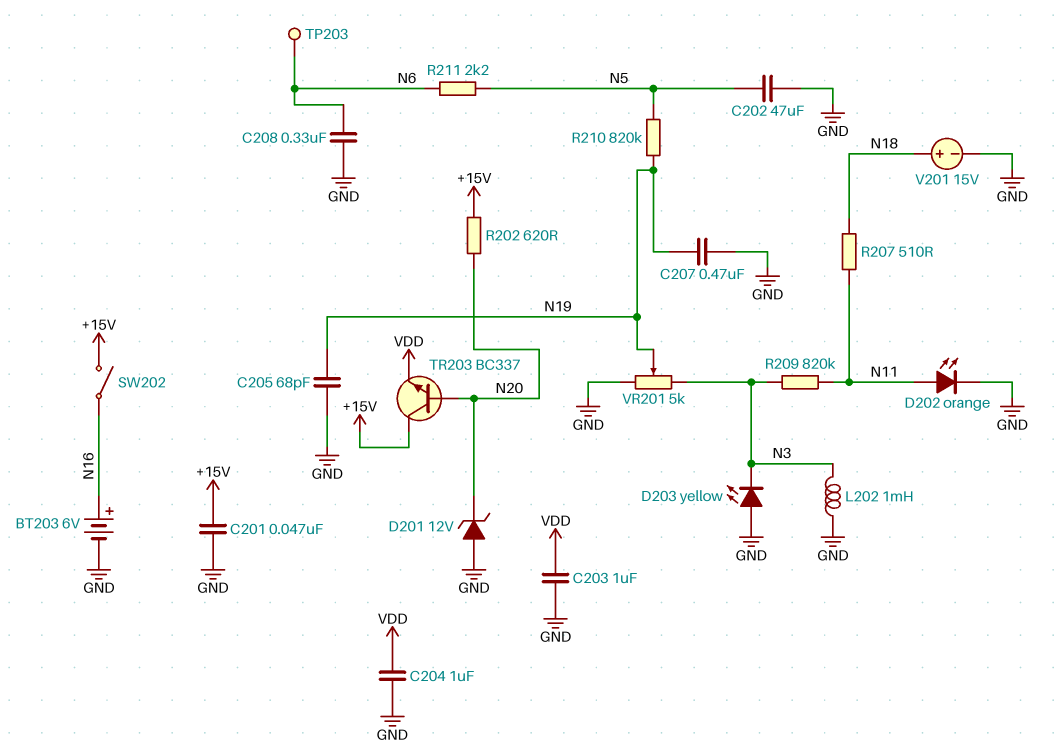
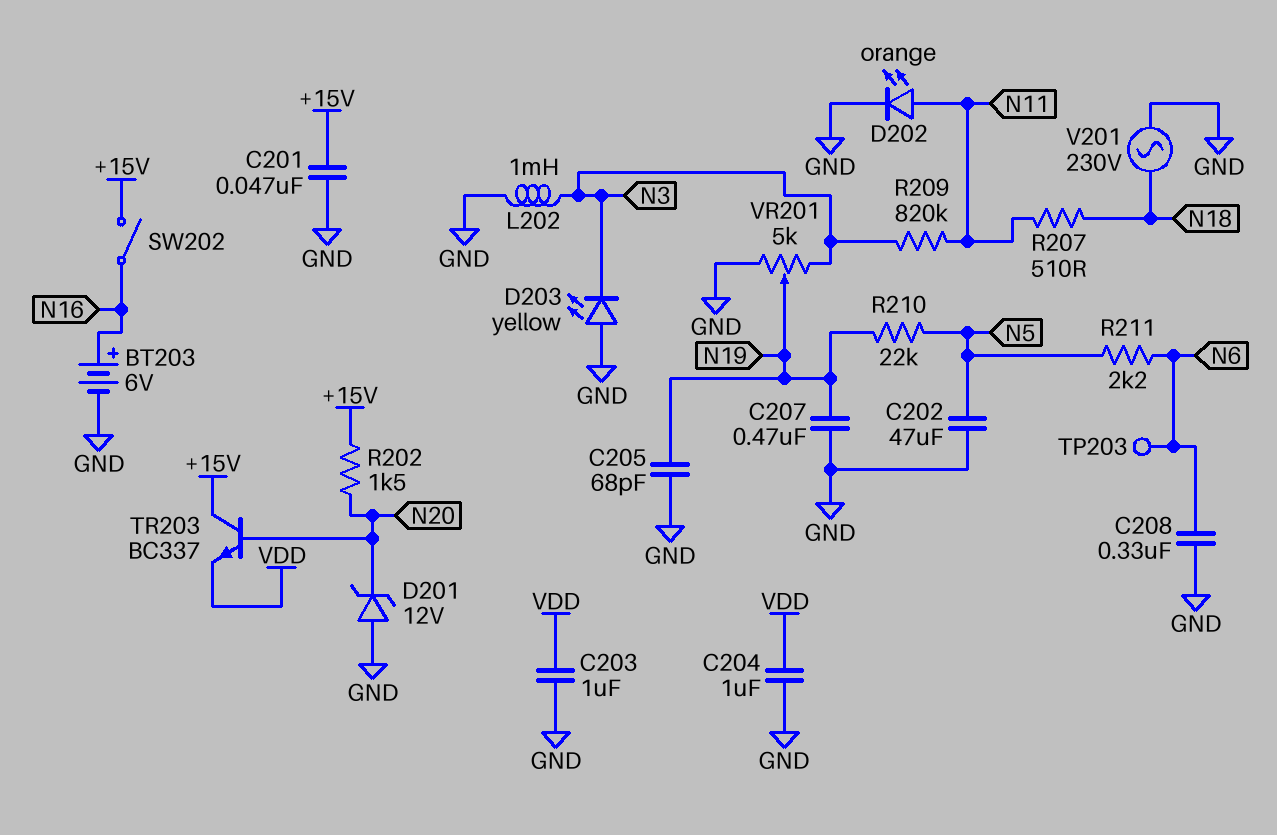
R202: 620 (+15V, N20) -> 1.5k (+15V, N20)
R210: 820k (N5, N19) -> 22k (N5, N19)
V201: 15V (plus N18, minus GND) -> AC 230V (GND, N18)

